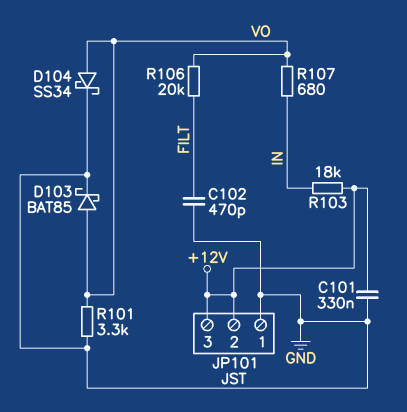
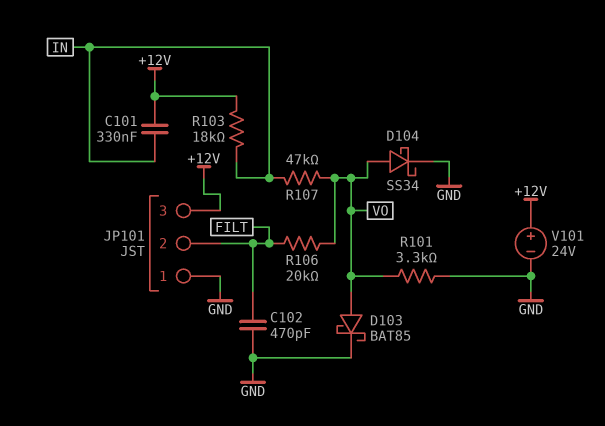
C101: 330nF (+12V, GND) -> 330nF (+12V, IN)
JP101 pin 2: +12V -> FILT
R107: 680 (IN, VO) -> 47k (IN, VO)
V101: none -> 24V (plus +12V, minus GND)

